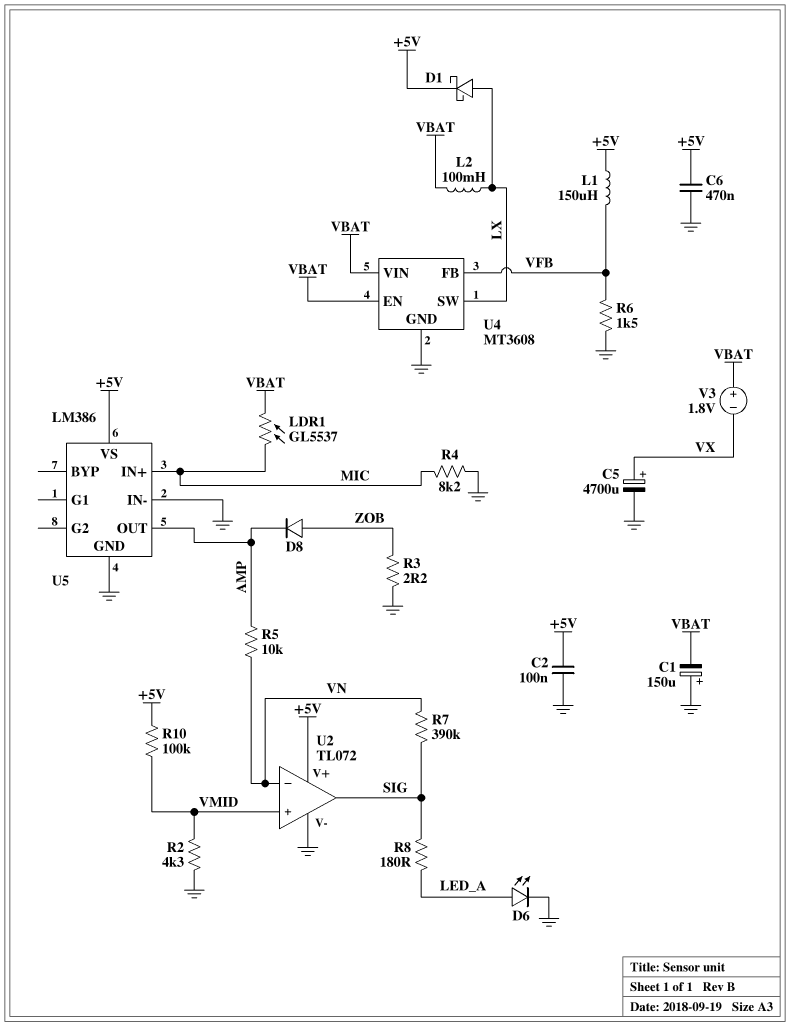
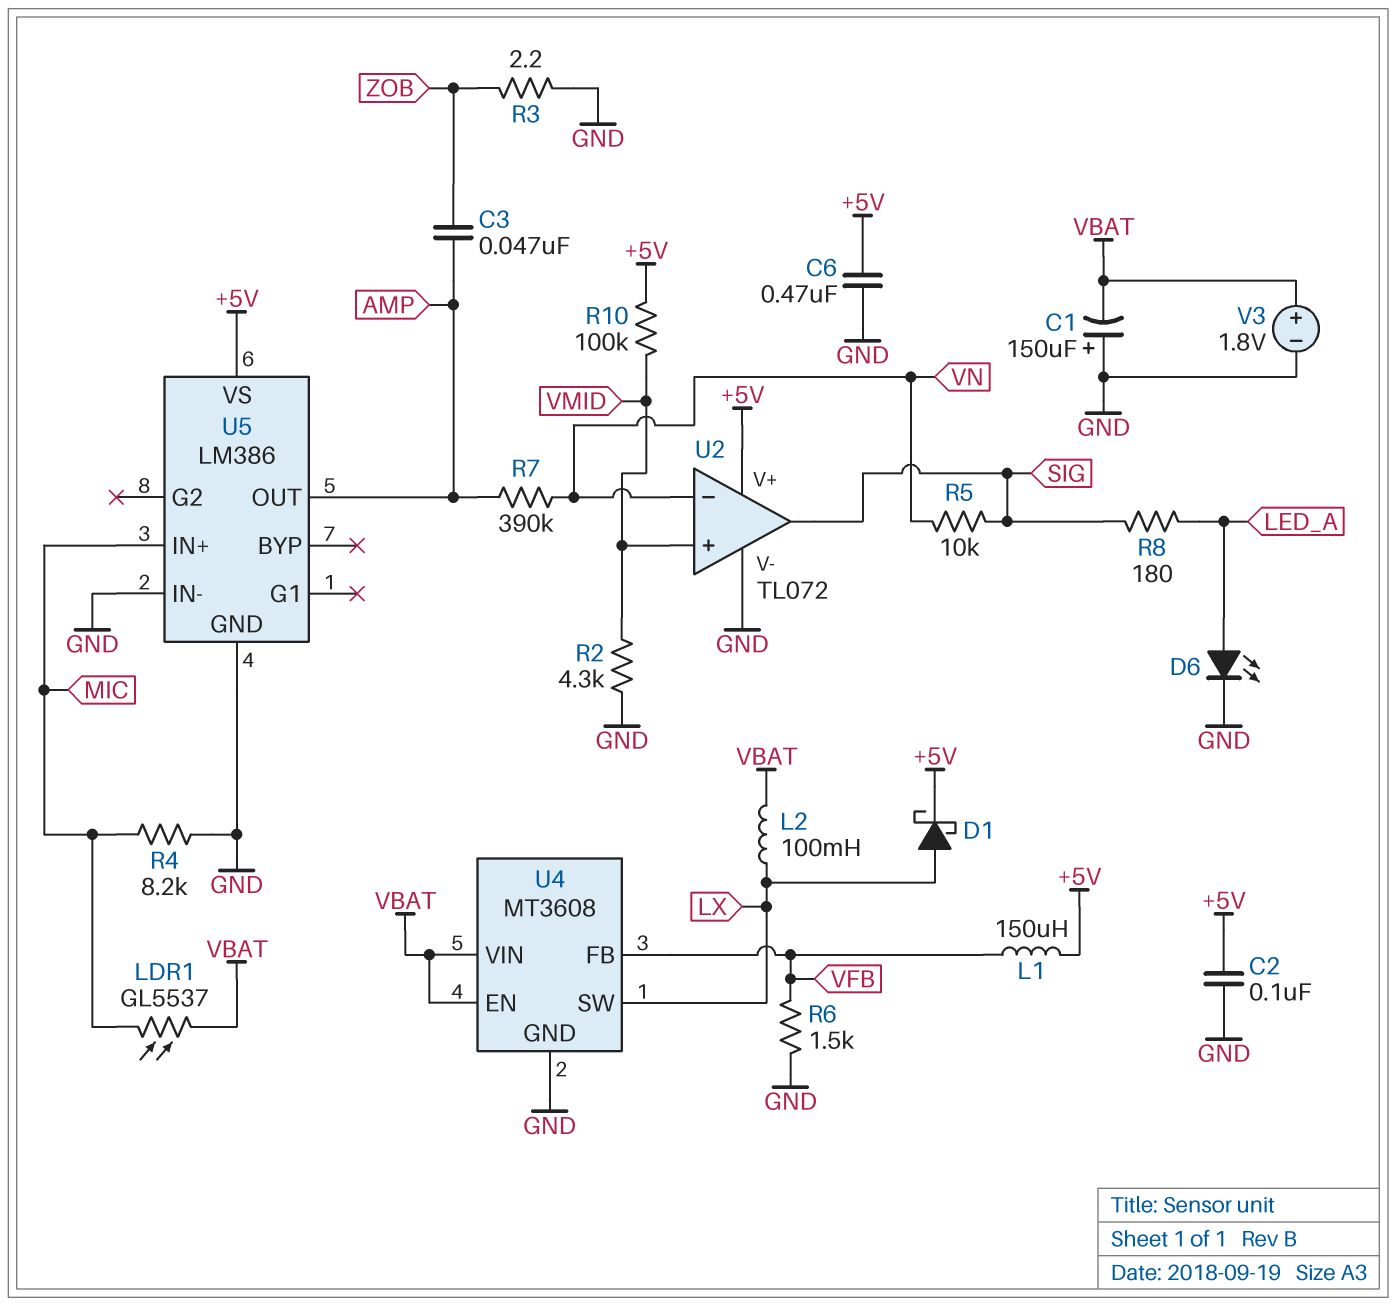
C3: none -> 47nF (AMP, ZOB)
C5: 4700uF (plus VX, minus GND) -> none
D8: diode (A ZOB, K AMP) -> none
R5: 10k (AMP, VN) -> 10k (SIG, VN)
R7: 390k (SIG, VN) -> 390k (AMP, VN)
V3: 1.8V (plus VBAT, minus VX) -> 1.8V (plus VBAT, minus GND)

